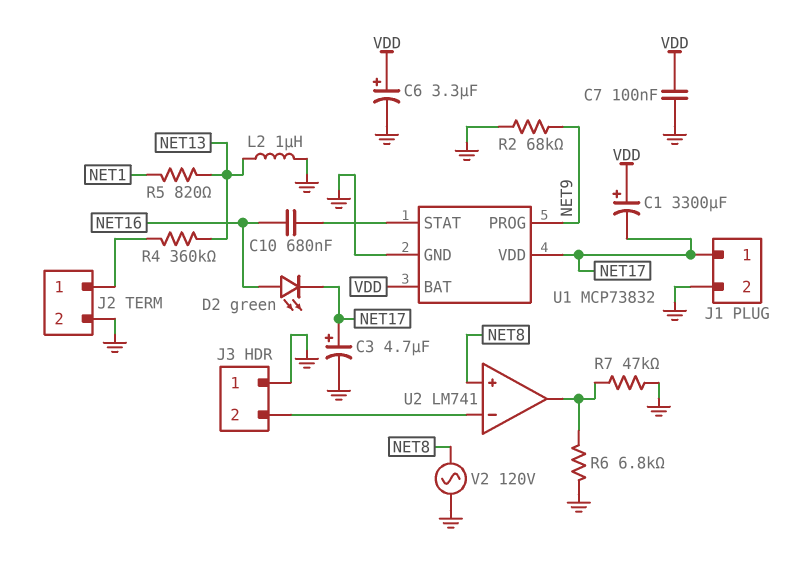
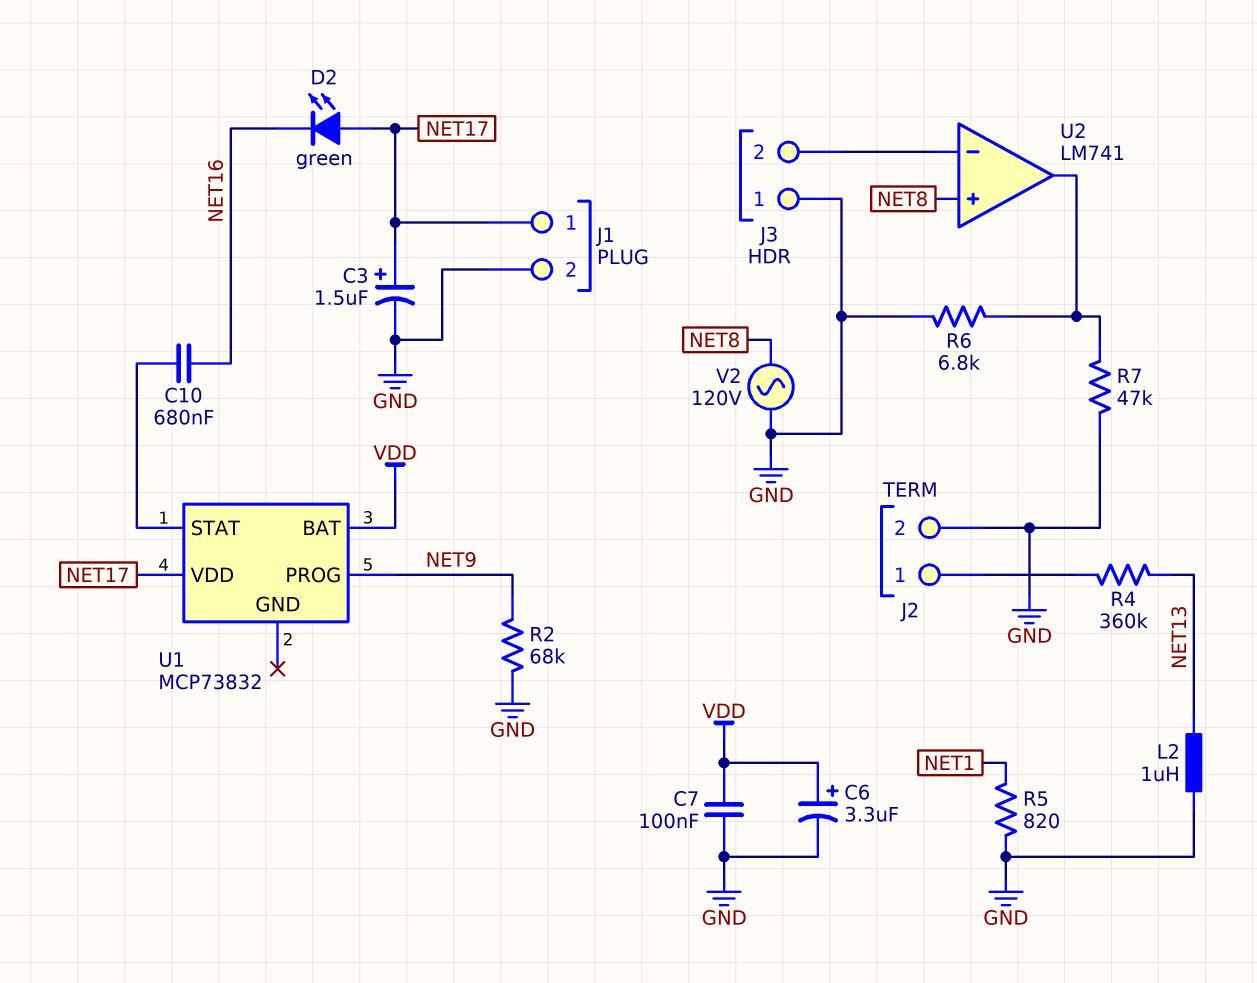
C1: 3300uF (plus VDD, minus NET17) -> none
C3: 4.7uF (plus NET17, minus GND) -> 1.5uF (plus NET17, minus GND)
D2: LED green (A NET16, K NET17) -> LED green (A NET17, K NET16)
R5: 820 (NET1, NET13) -> 820 (GND, NET1)
U1 pin GND: GND -> none

